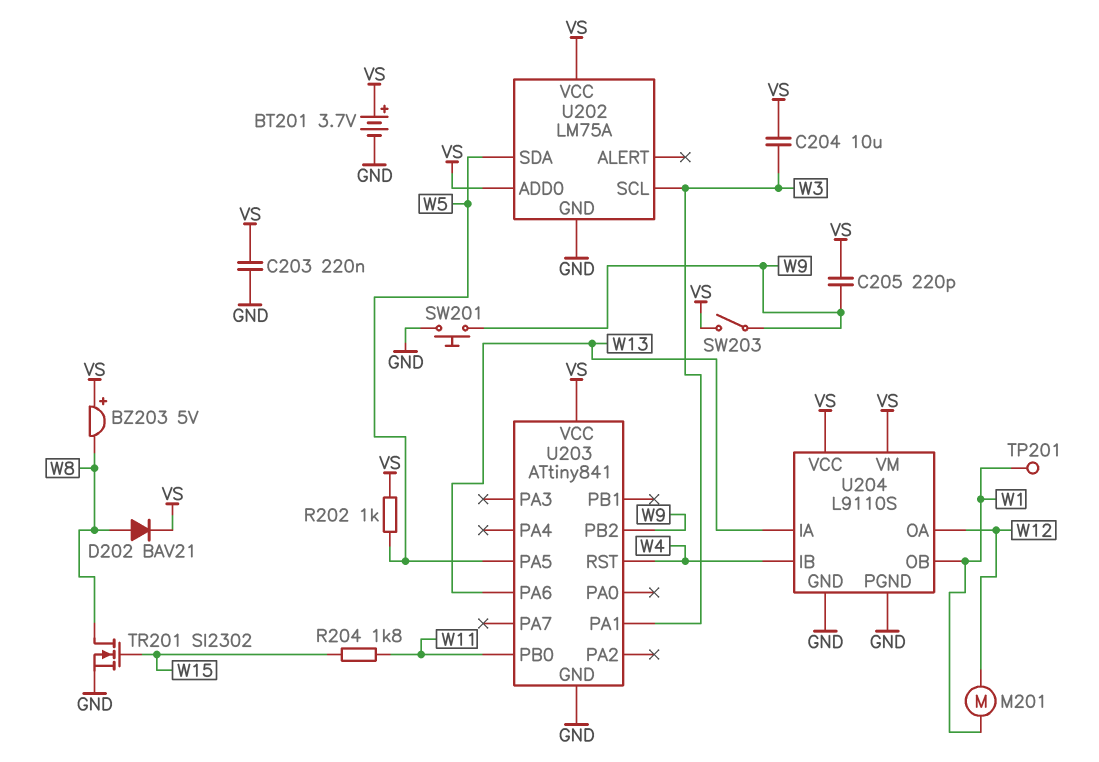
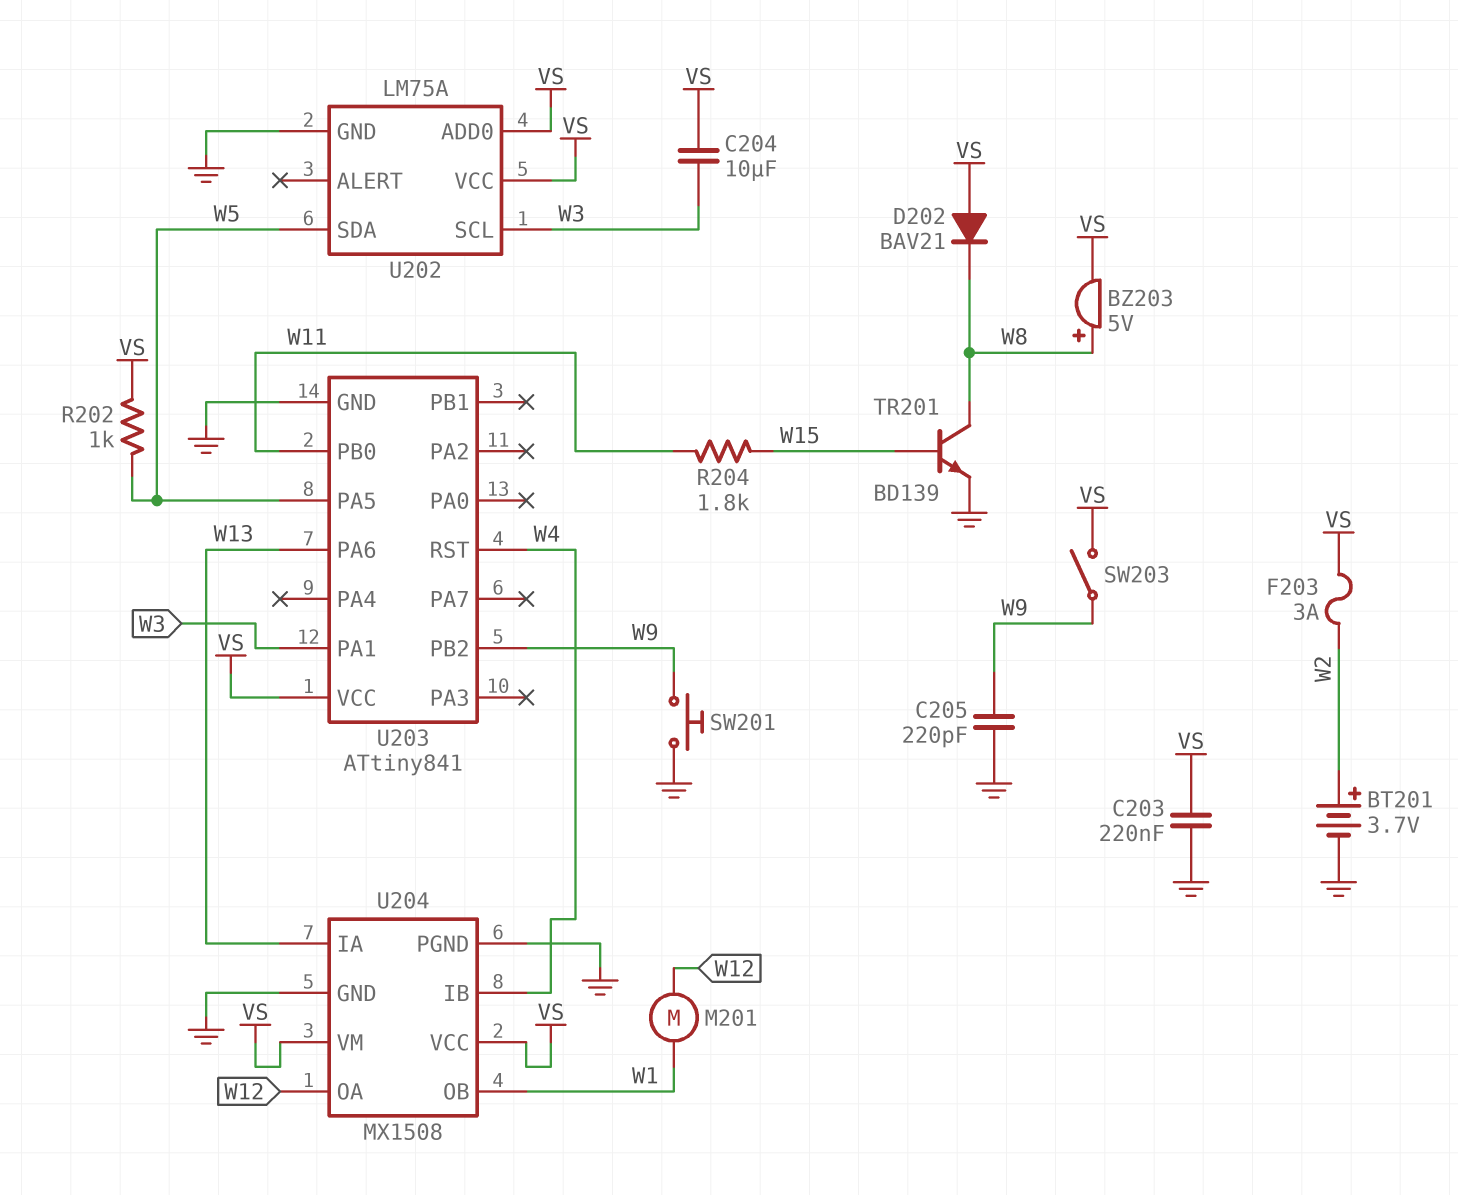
BT201: 3.7V (plus VS, minus GND) -> 3.7V (plus W2, minus GND)
BZ203: buzzer 5V (plus VS, minus W8) -> buzzer 5V (plus W8, minus VS)
C205: 220pF (VS, W9) -> 220pF (GND, W9)
D202: diode BAV21 (A W8, K VS) -> diode BAV21 (A VS, K W8)
F203: none -> 3A (VS, W2)
TP201: test point (W1) -> none
TR201: NMOS SI2302 (G W15, D W8, S GND) -> NPN BD139 (B W15, C W8, E GND)
U204: L9110S -> MX1508

